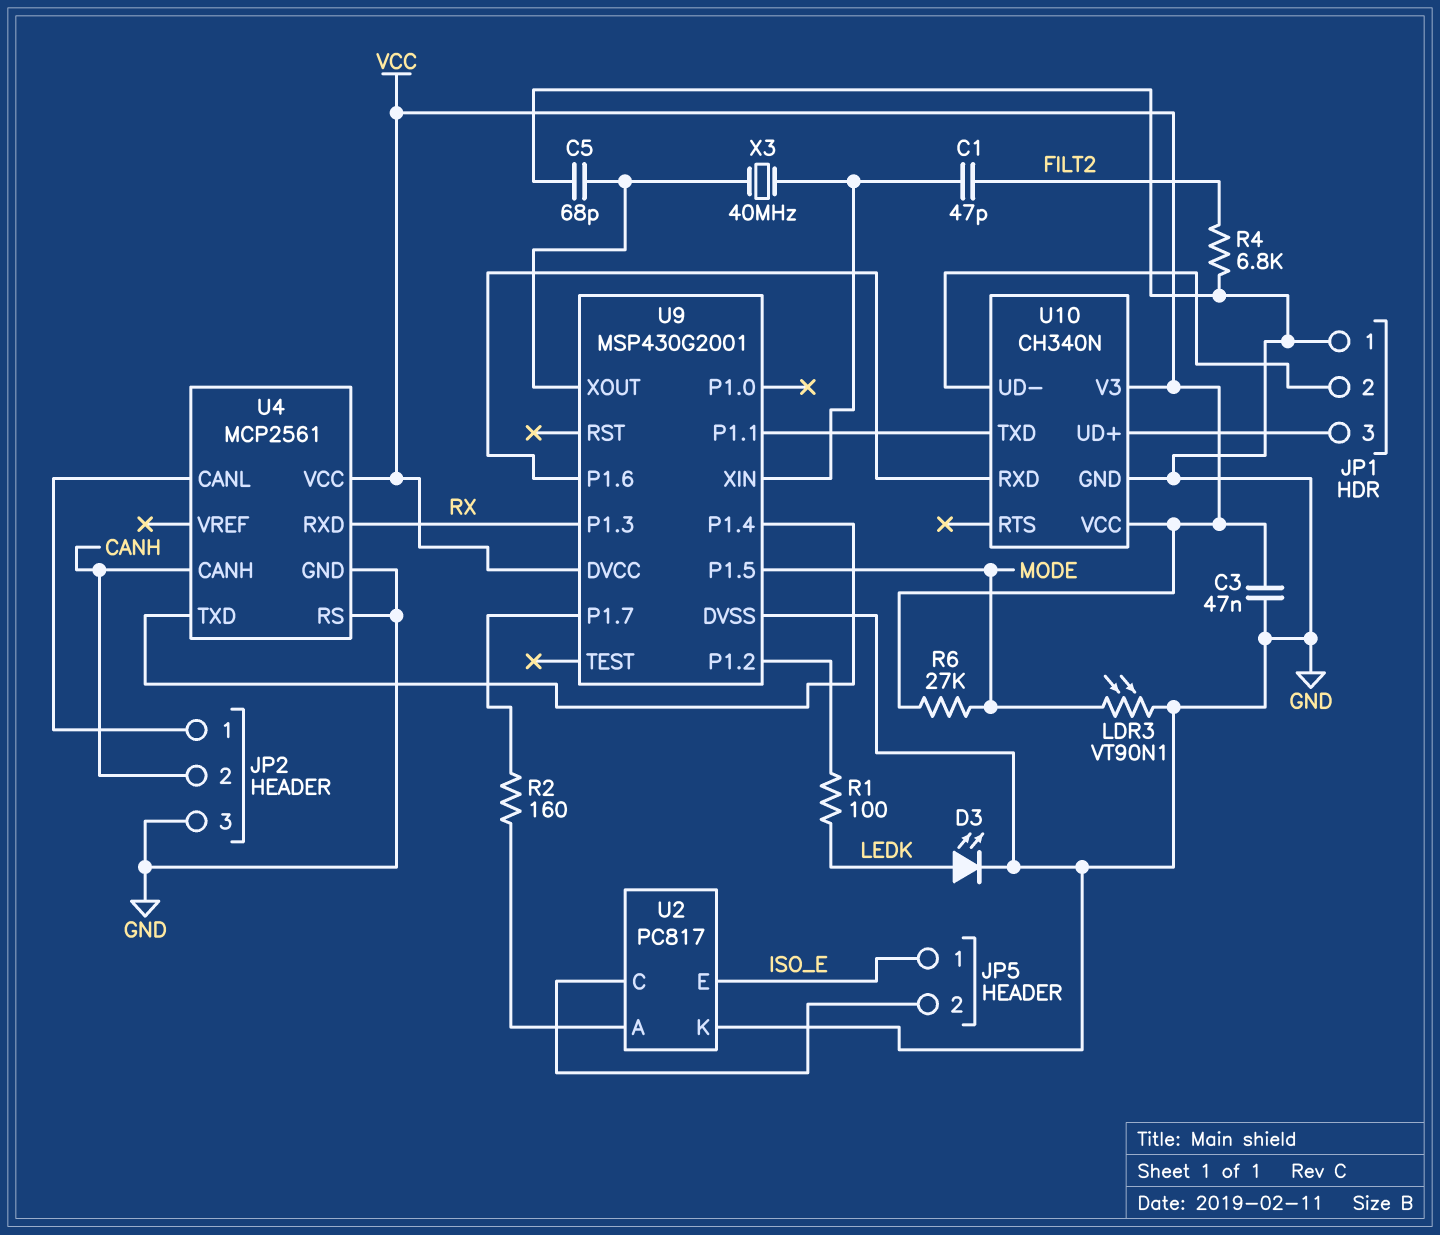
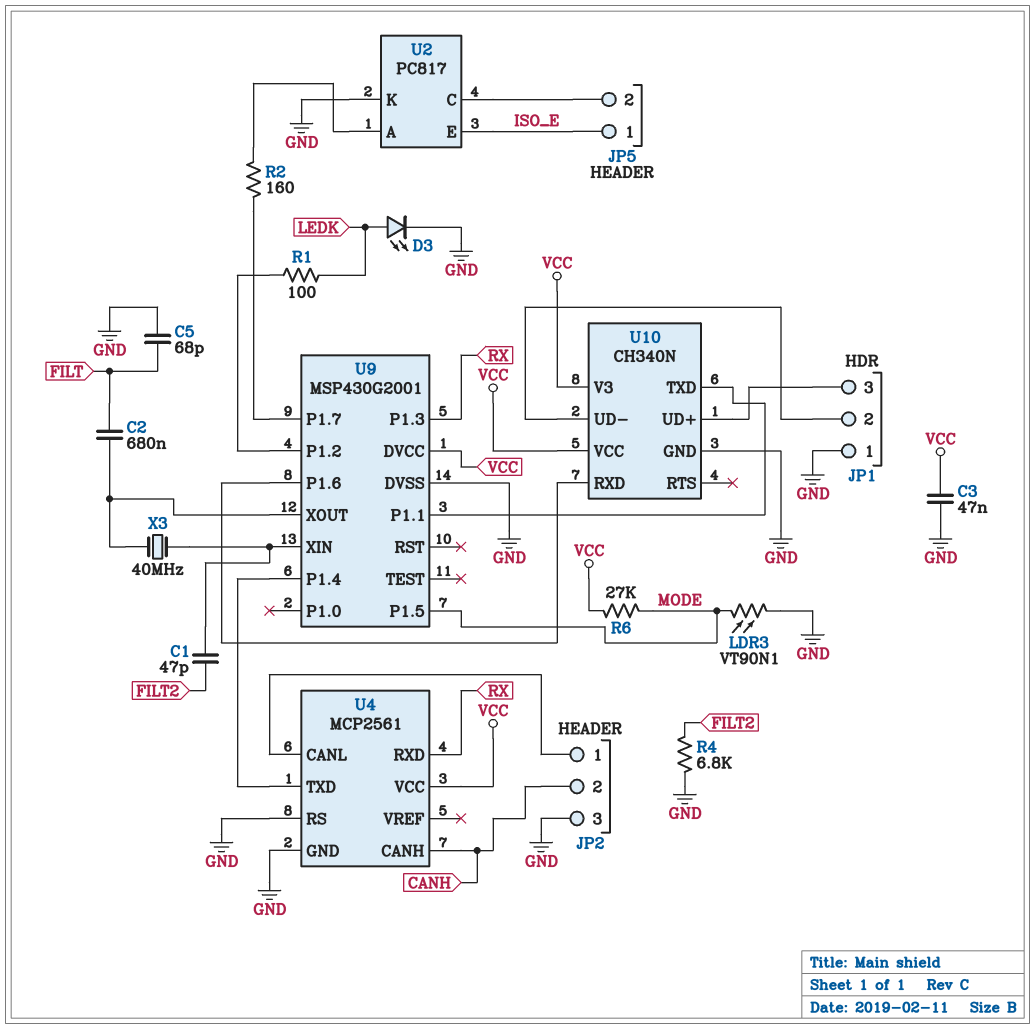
C2: none -> 680nF (FILT, U9/XOUT)
C5: 68pF (GND, U9/XOUT) -> 68pF (FILT, GND)

